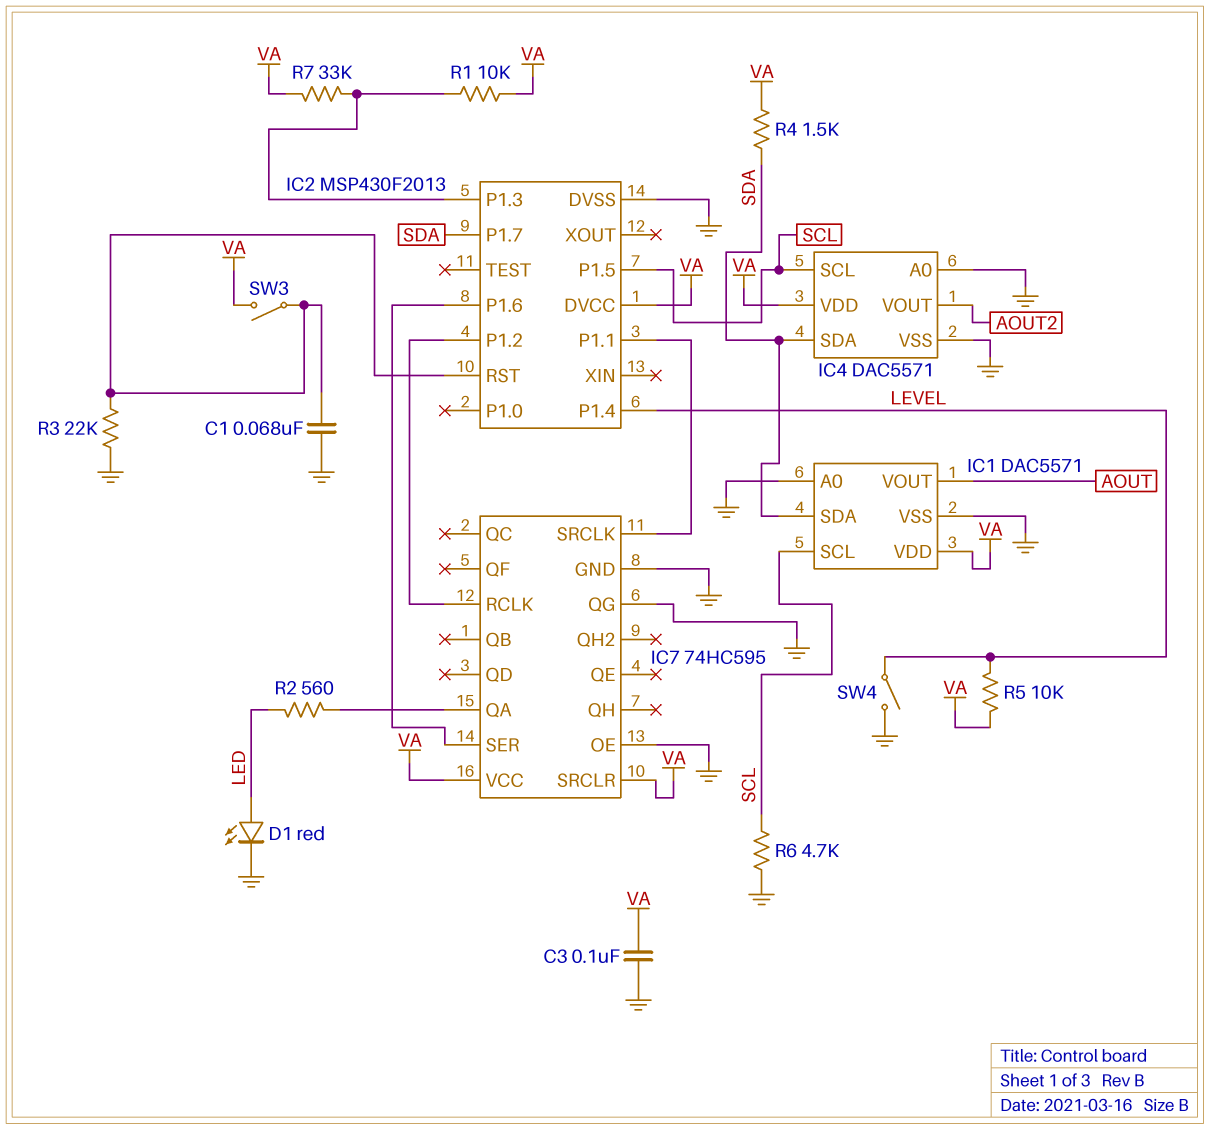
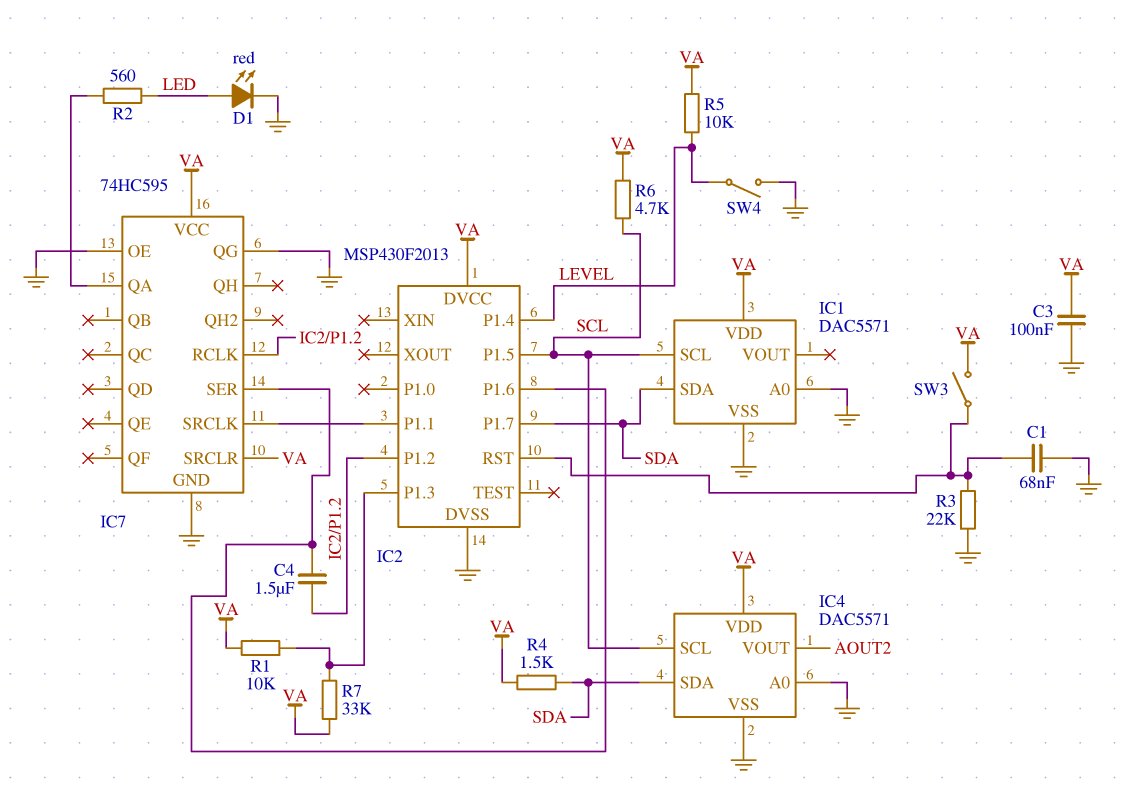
C4: none -> 1.5uF (IC2/P1.2, IC2/P1.6)
IC1 pin VOUT: AOUT -> none
R6: 4.7k (GND, SCL) -> 4.7k (SCL, VA)

